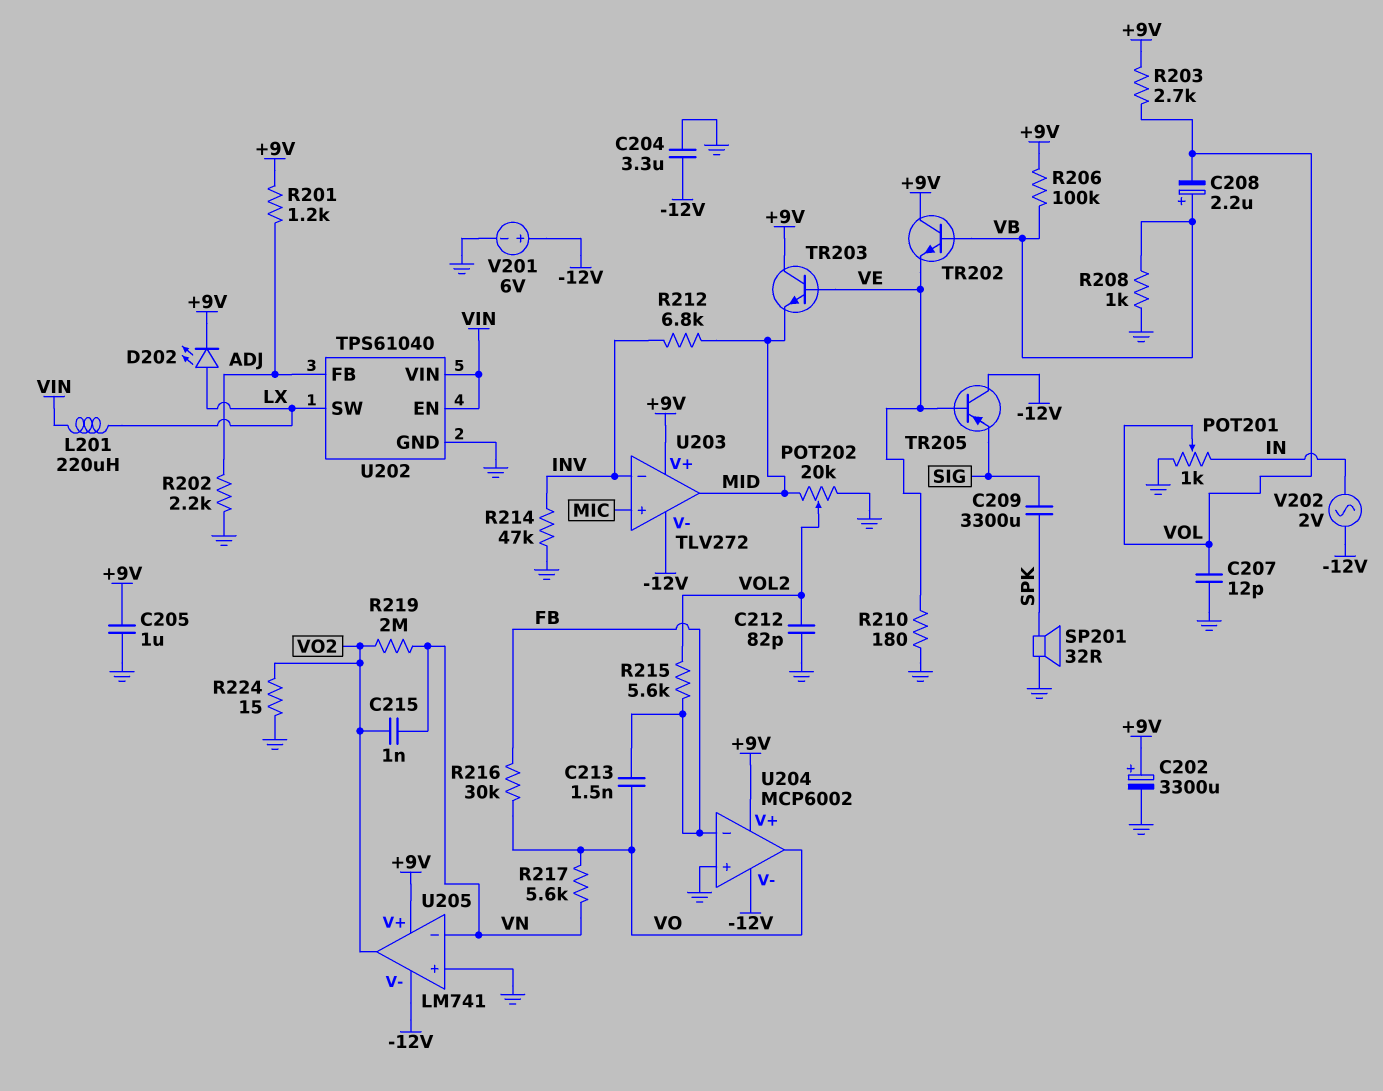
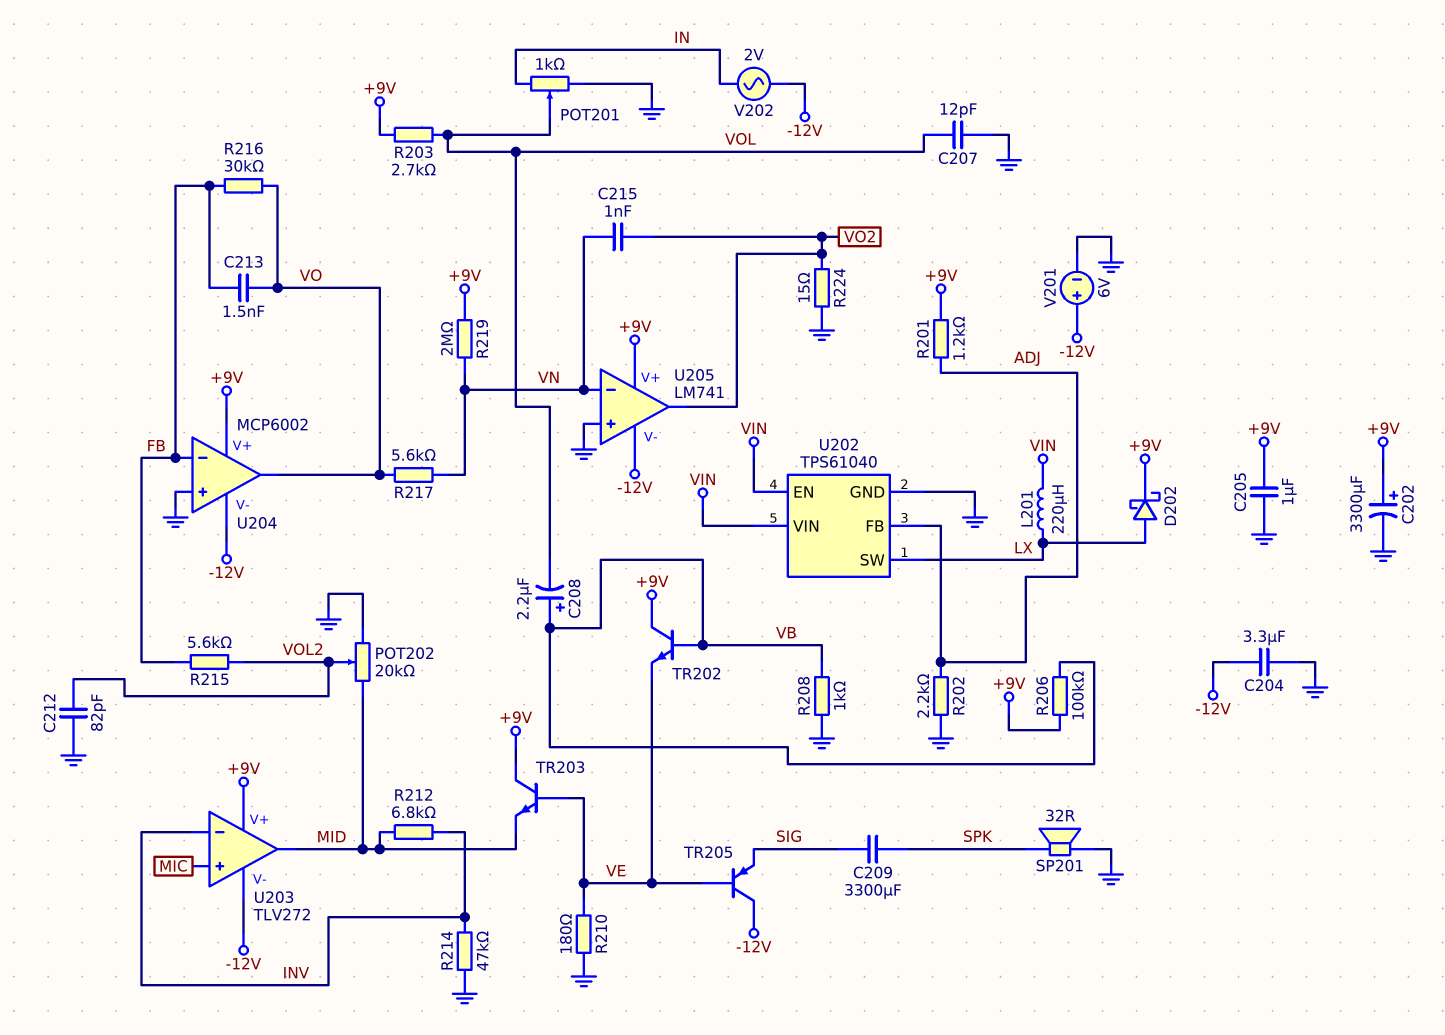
D202: LED (A LX, K +9V) -> schottky (A LX, K +9V)
R219: 2M (VN, VO2) -> 2M (+9V, VN)

